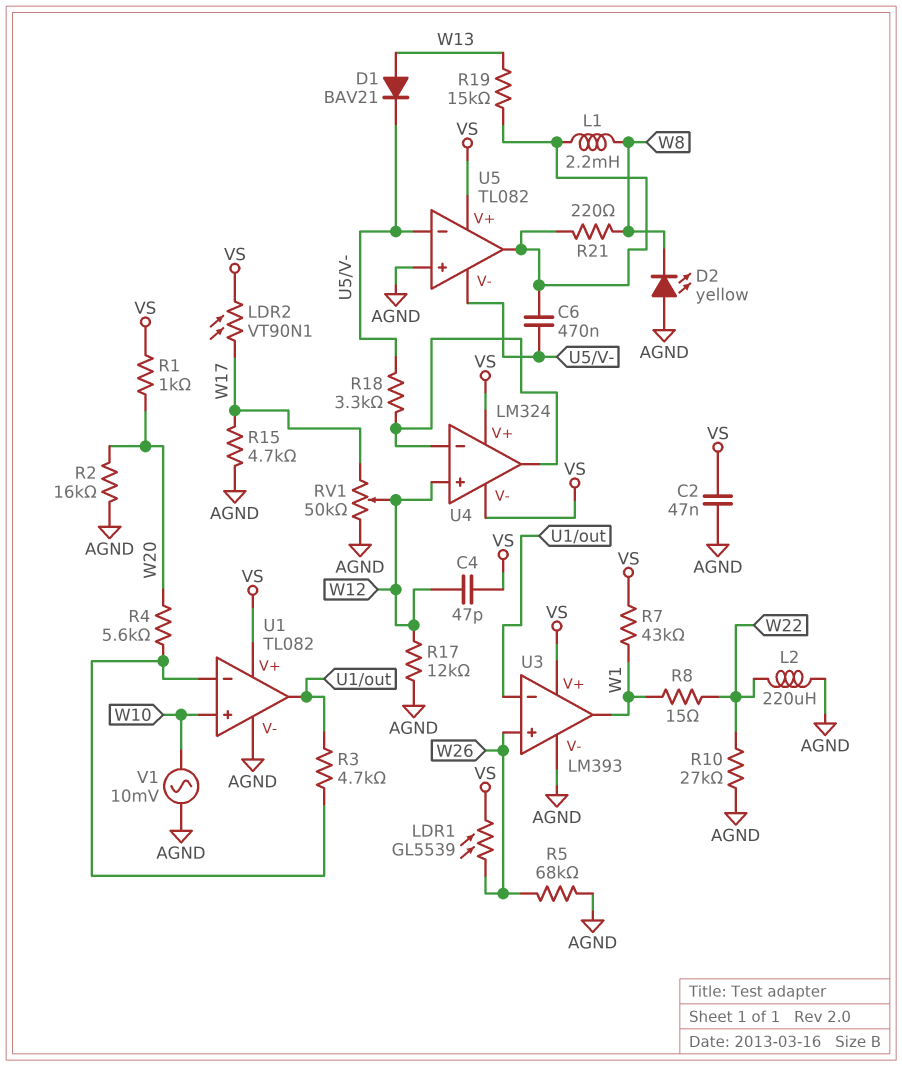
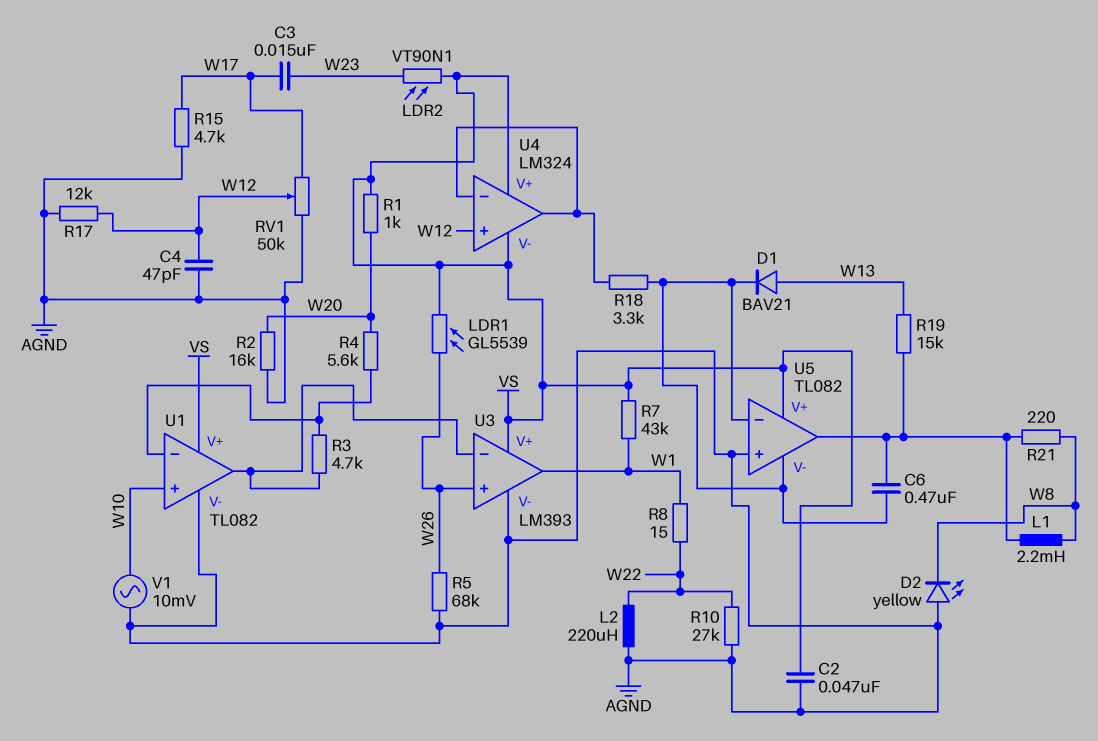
C3: none -> 15nF (W17, W23)
C4: 47pF (VS, W12) -> 47pF (AGND, W12)
LDR2: VT90N1 (VS, W17) -> VT90N1 (VS, W23)

